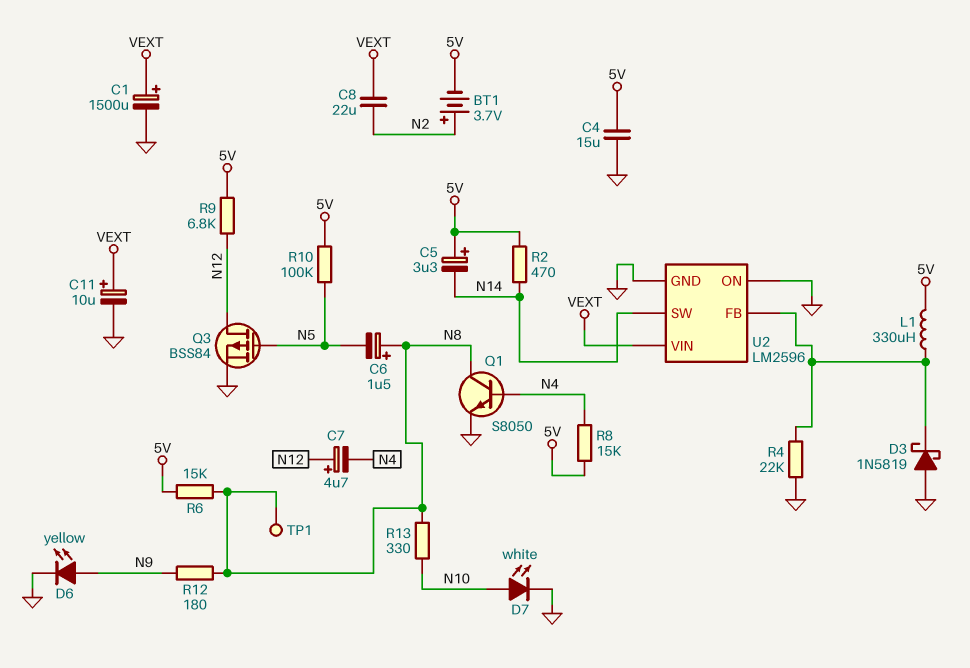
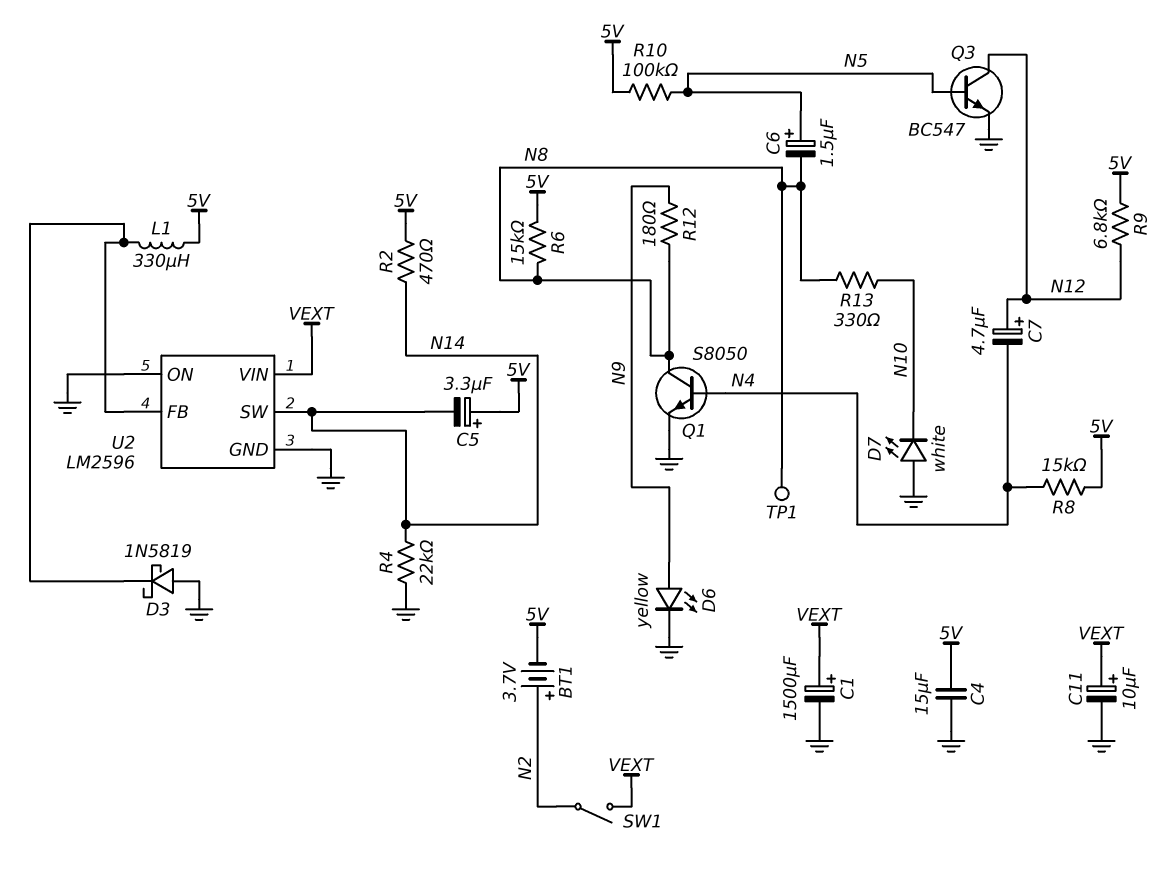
C6: 1.5uF (plus N8, minus N5) -> 1.5uF (plus N5, minus N8)
C8: 22uF (N2, VEXT) -> none
D7: LED white (A N10, K GND) -> LED white (A GND, K N10)
Q3: PMOS BSS84 (G N5, D N12, S GND) -> NPN BC547 (B N5, C N12, E GND)
R4: 22k (GND, U2/FB) -> 22k (GND, N14)
SW1: none -> switch (N2, VEXT)

